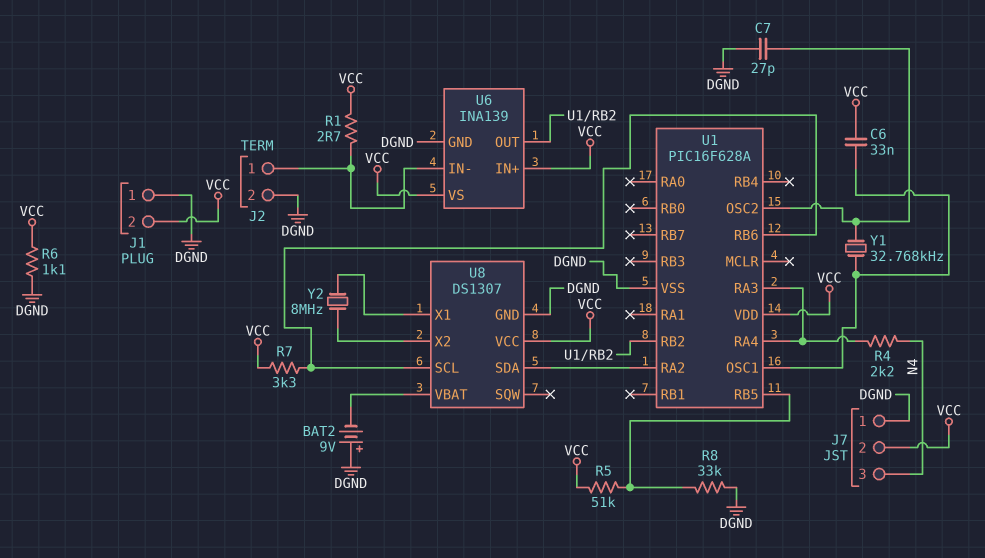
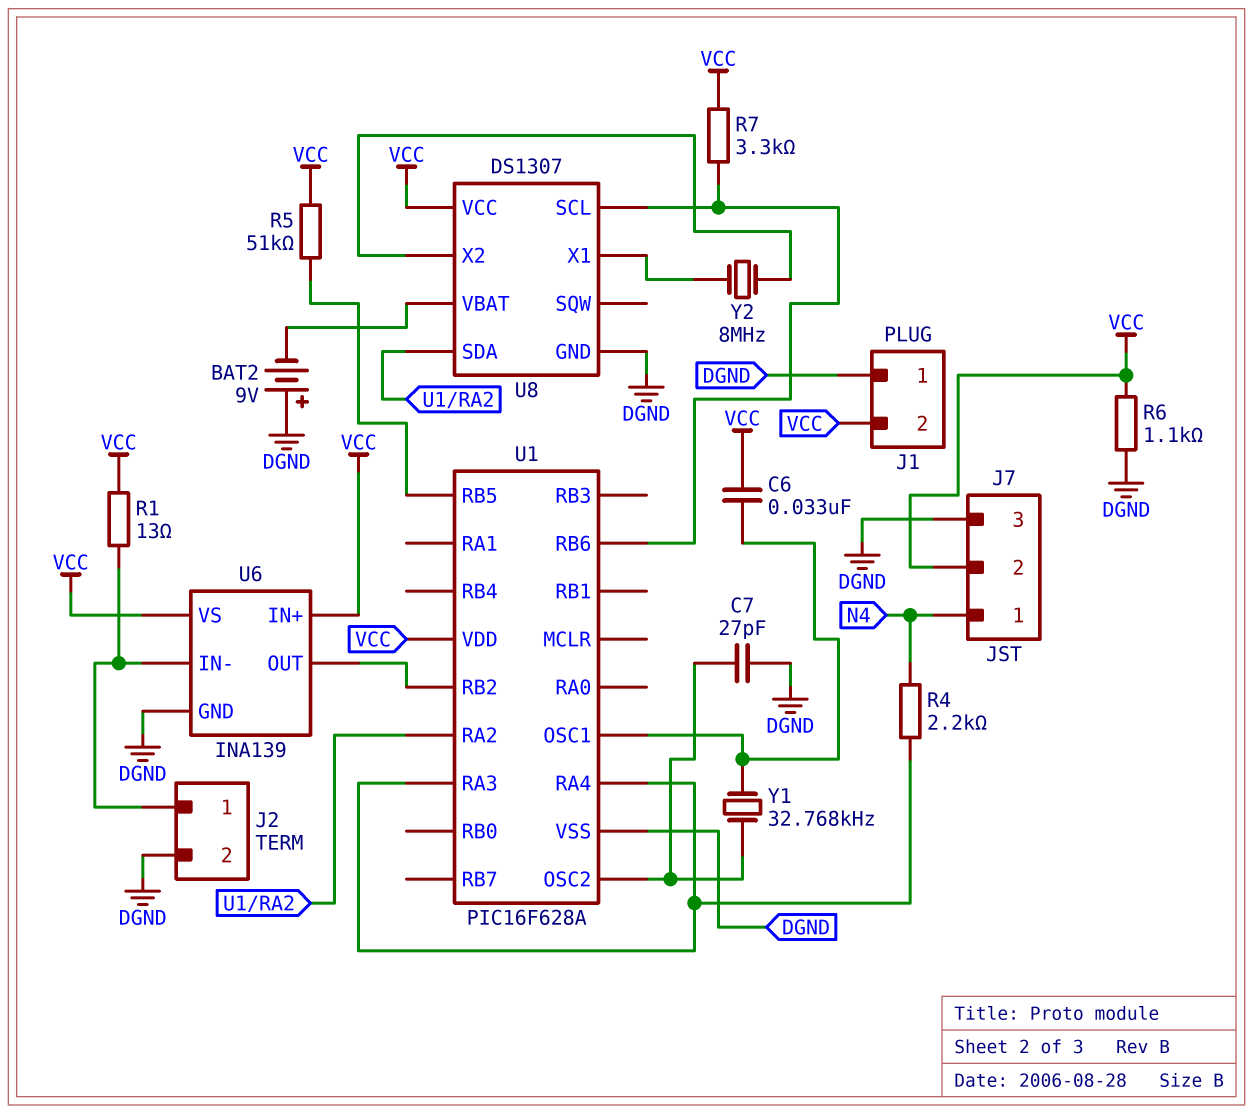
J7 pin 1: DGND -> N4
J7 pin 3: N4 -> DGND
R1: 2.7 (J2/1, VCC) -> 13 (J2/1, VCC)
R8: 33k (DGND, U1/RB5) -> none

